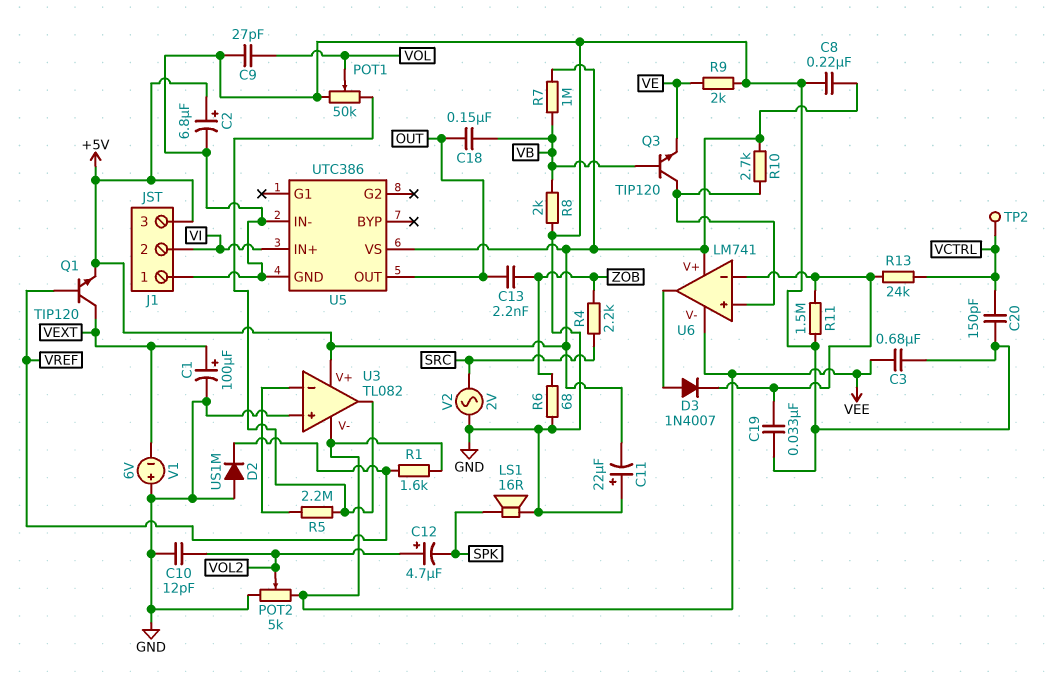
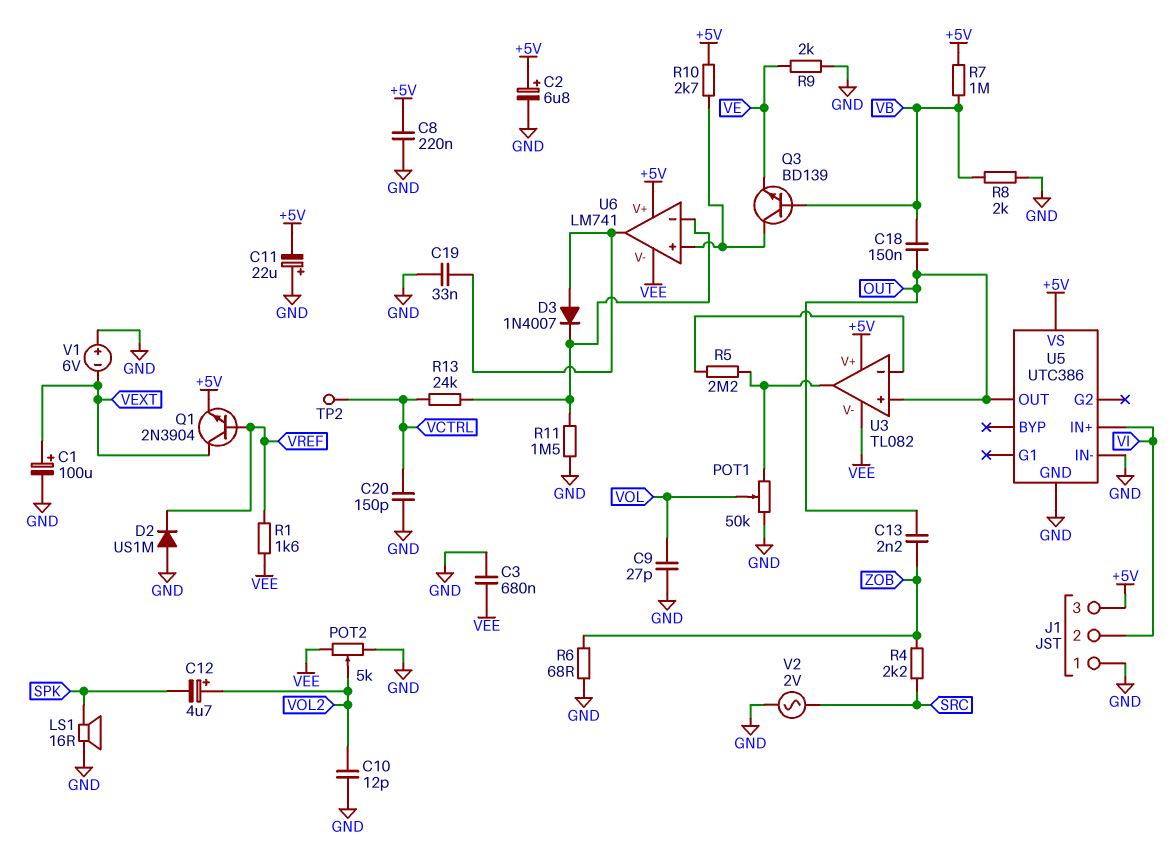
C19: 33nF (GND, U6/in-) -> 33nF (GND, U6/out)
Q1: NPN TIP120 (B VREF, C VEXT, E +5V) -> NPN 2N3904 (B VREF, C VEXT, E +5V)
Q3: NPN TIP120 (B VB, C U6/in+, E VE) -> NPN BD139 (B VB, C U6/in+, E VE)
U3 pin in+: GND -> OUT

